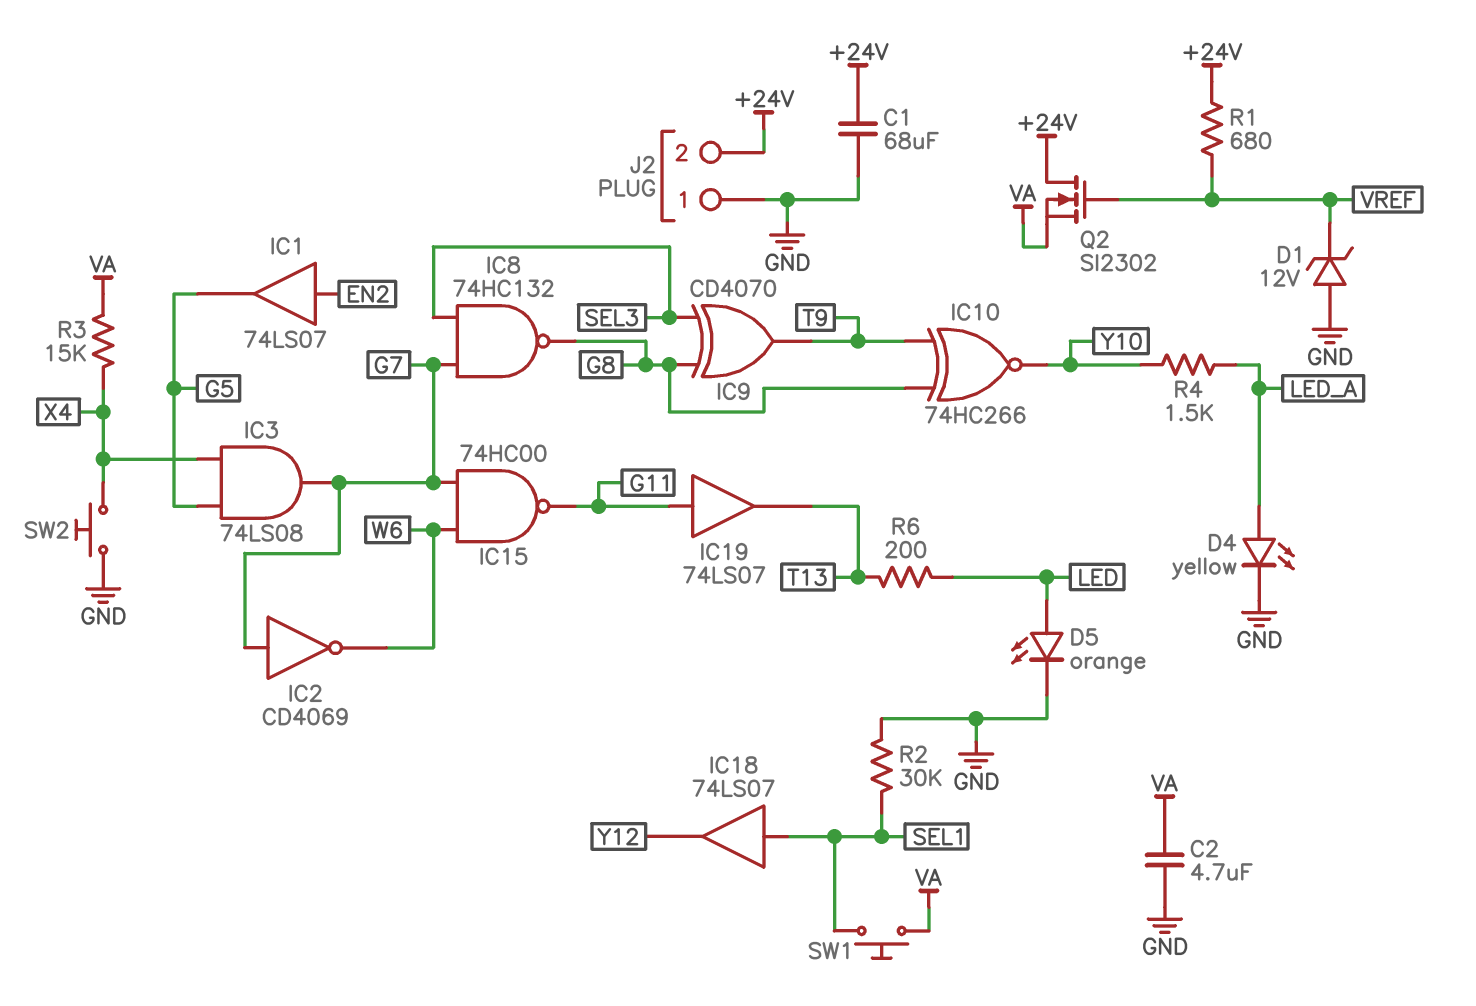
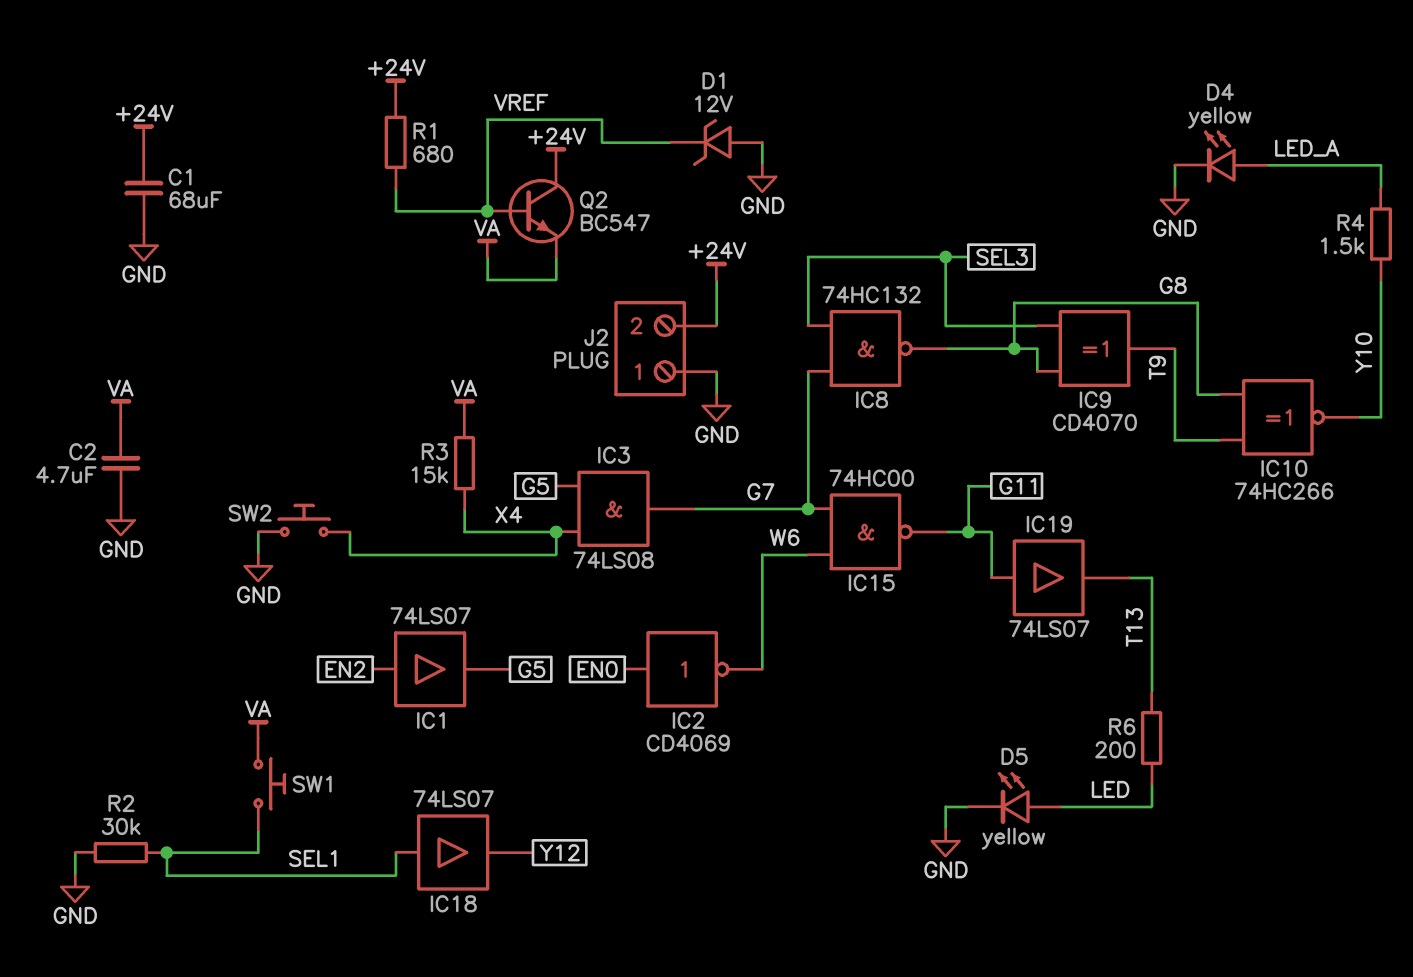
D5: LED orange (A LED, K GND) -> LED yellow (A LED, K GND)
IC2: NOT CD4069 (in G7, out W6) -> NOT CD4069 (in EN0, out W6)
Q2: NMOS SI2302 (G VREF, D +24V, S VA) -> NPN BC547 (B VREF, C +24V, E VA)

